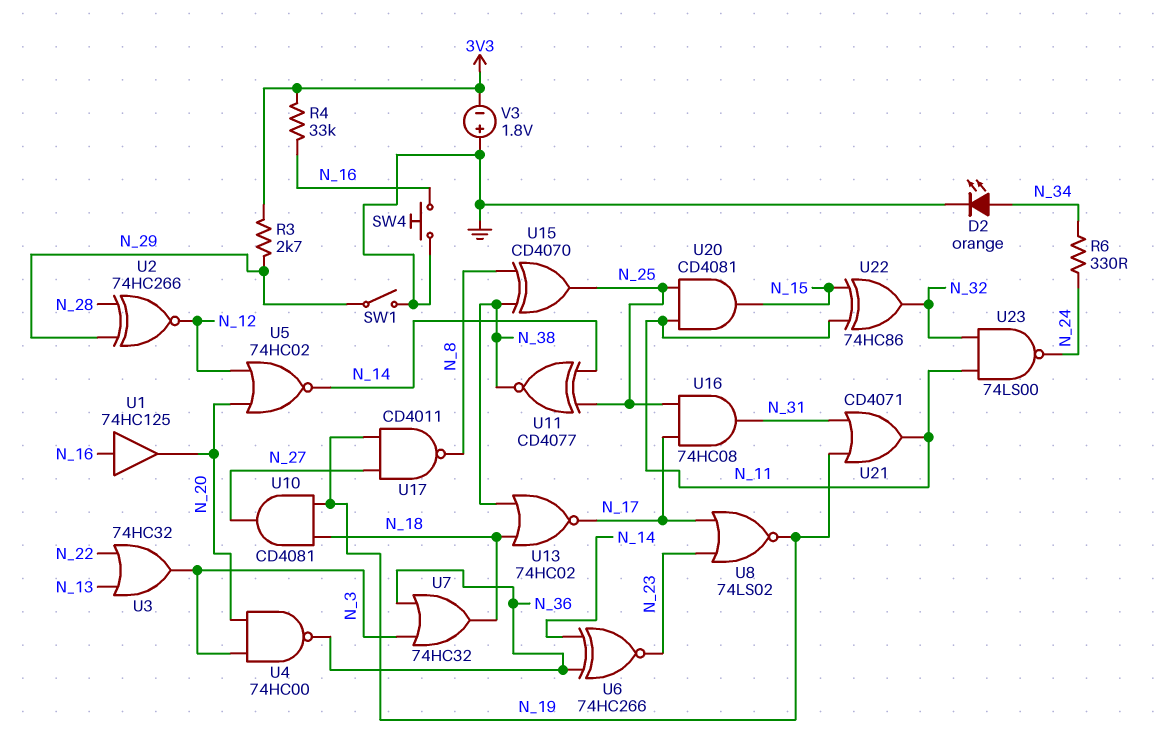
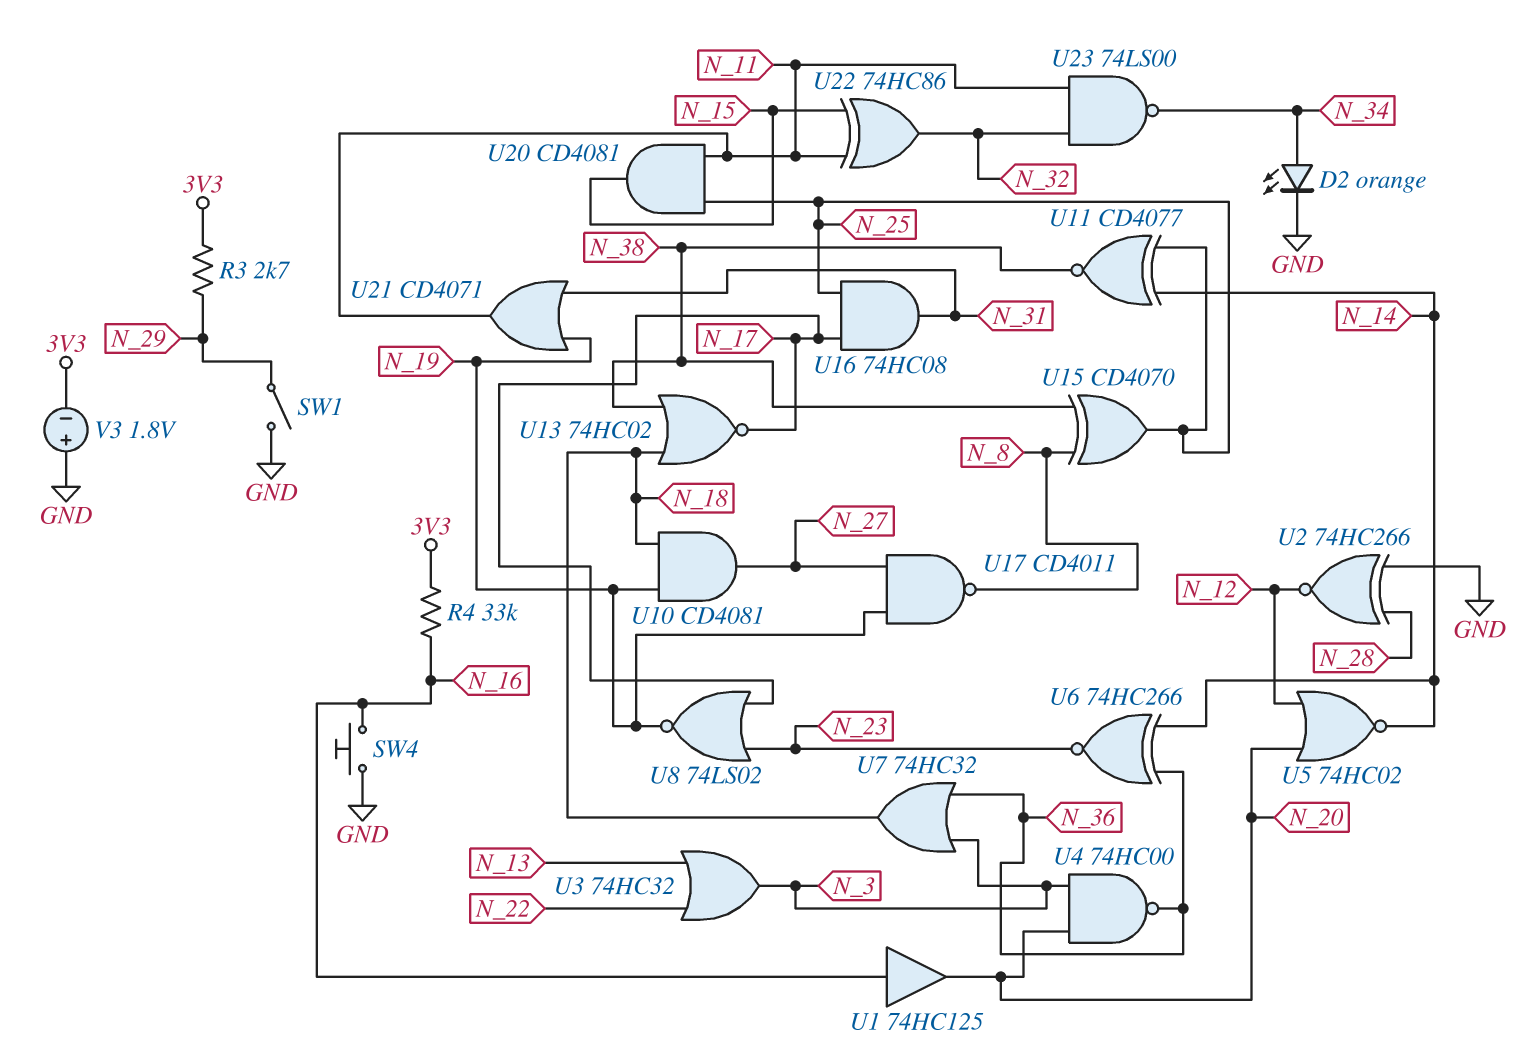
R6: 330 (N_24, N_34) -> none
U2: XNOR 74HC266 (in N_28, in N_29, out N_12) -> XNOR 74HC266 (in GND, in N_28, out N_12)
U23: NAND 74LS00 (in N_11, in N_32, out N_24) -> NAND 74LS00 (in N_11, in N_32, out N_34)

